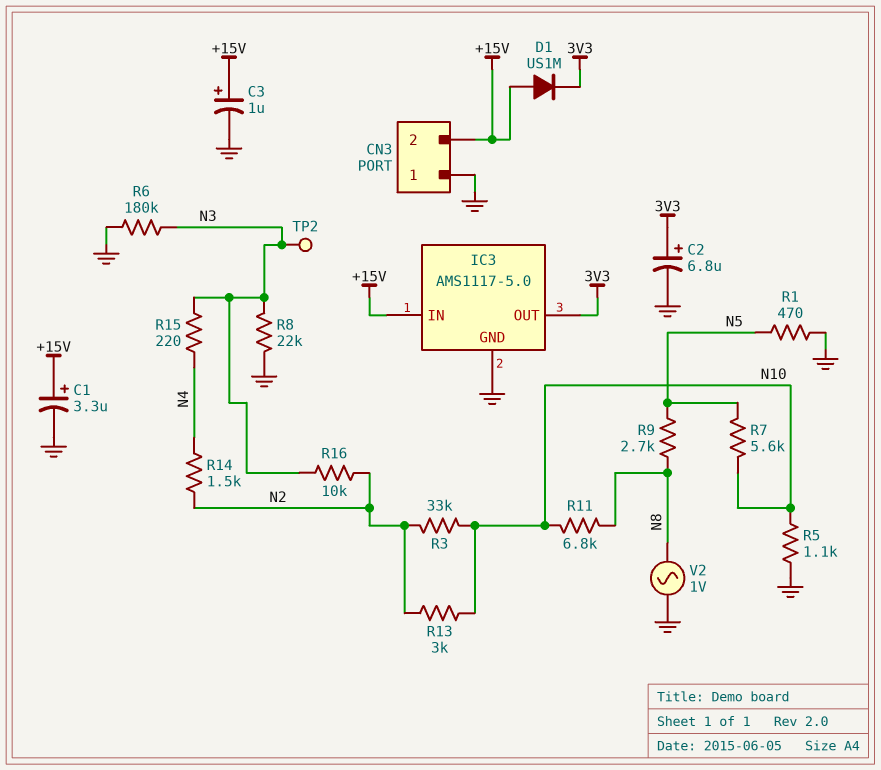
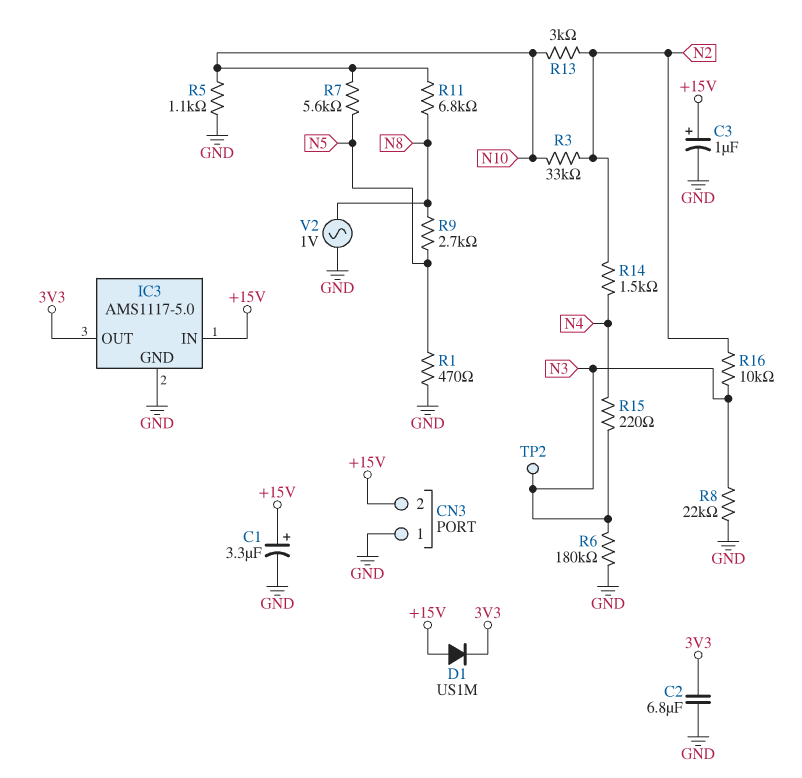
C2: 6.8uF (plus 3V3, minus GND) -> 6.8uF (3V3, GND)

